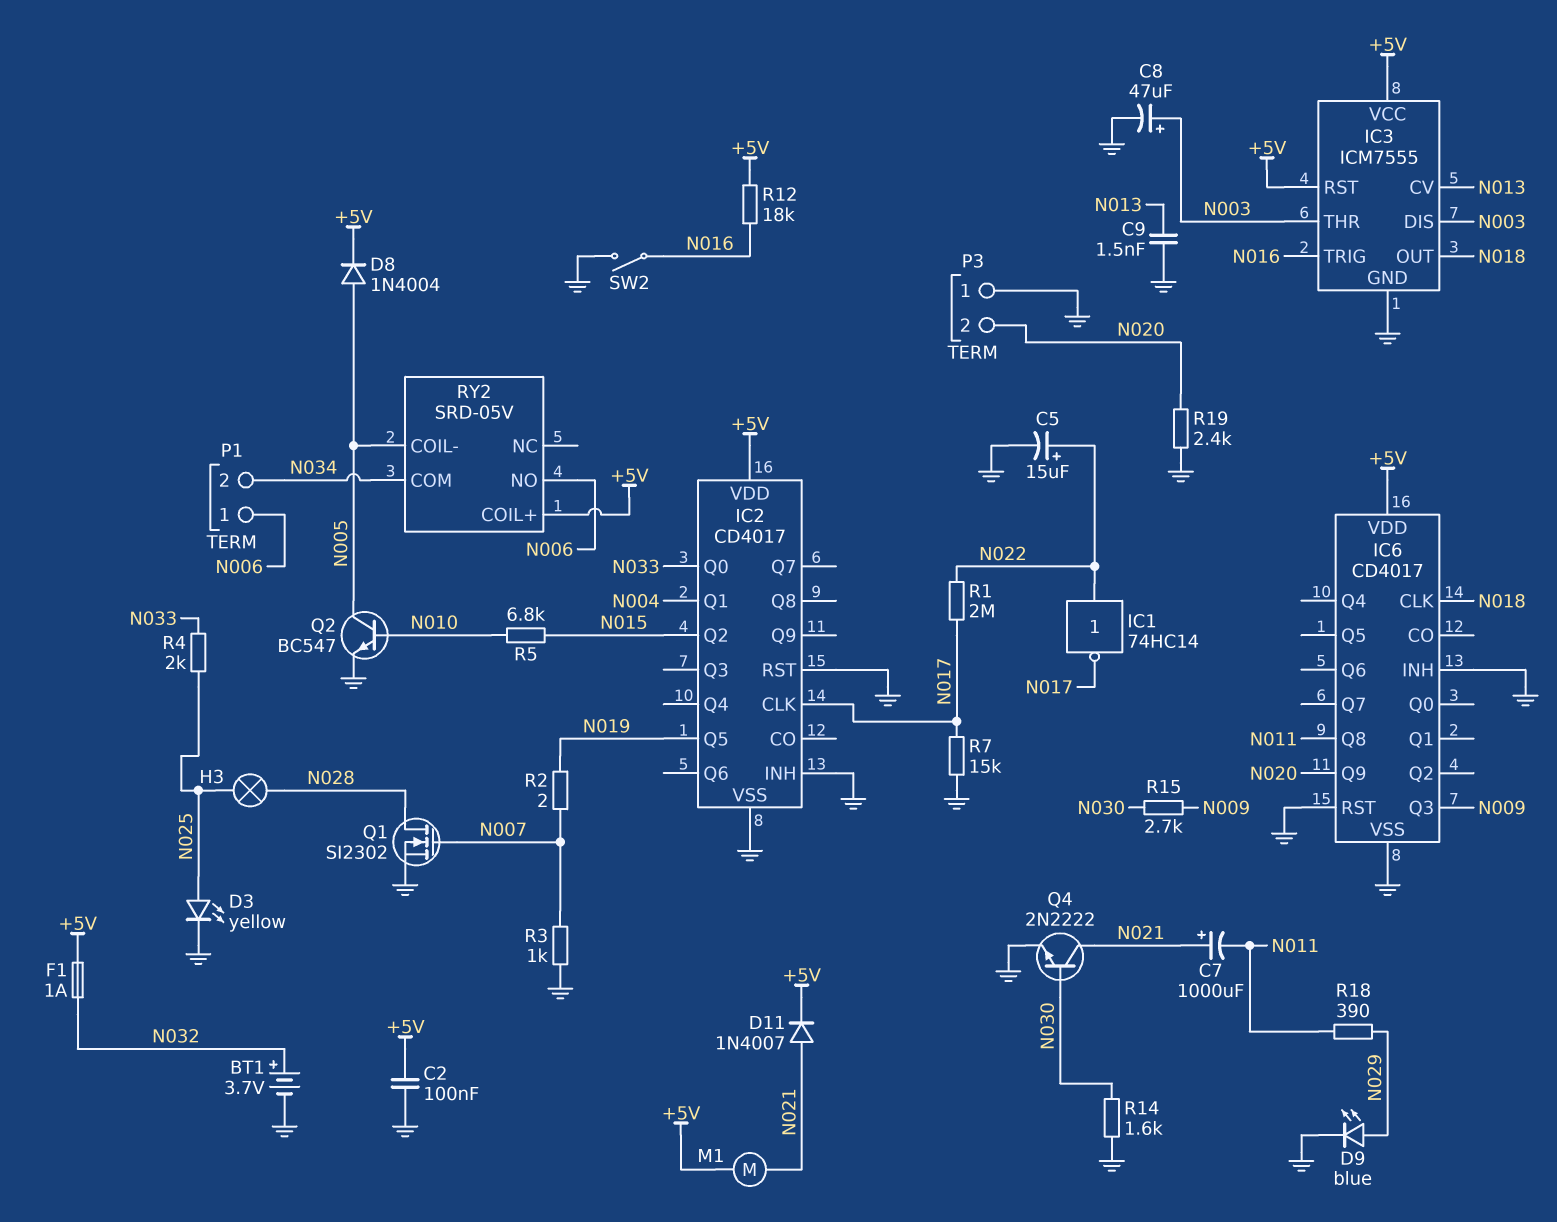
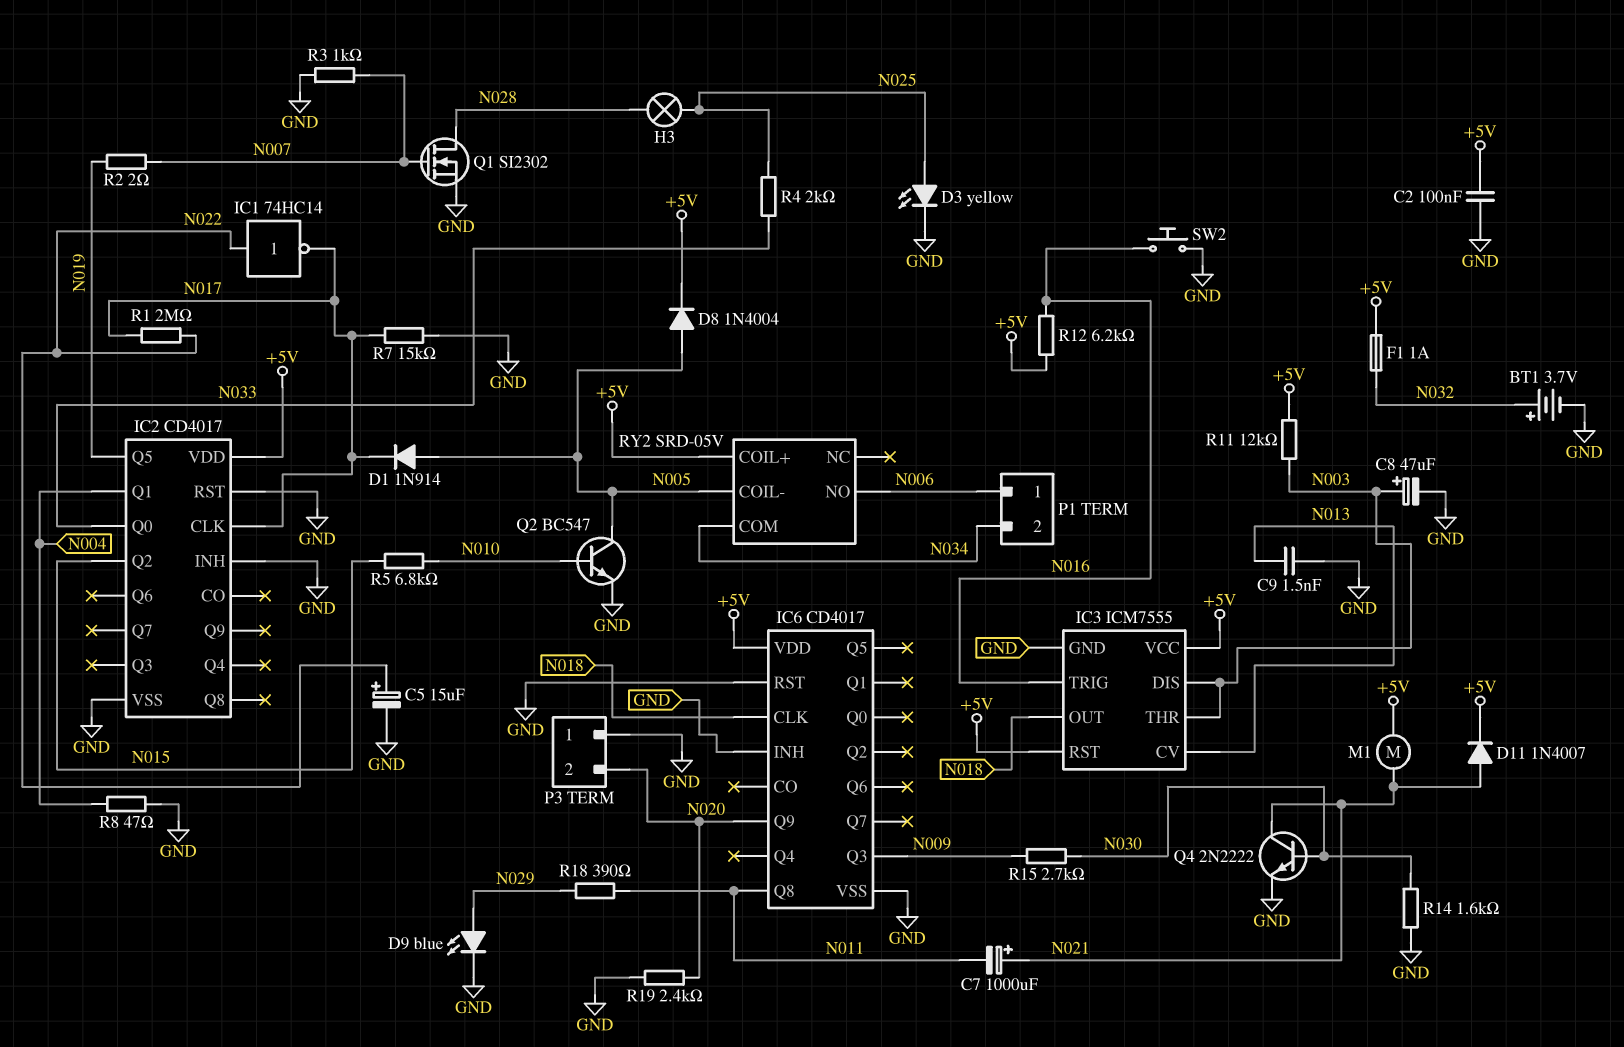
D1: none -> diode 1N914 (A N005, K N017)
R8: none -> 47 (GND, N004)
R11: none -> 12k (+5V, N003)
R12: 18k (+5V, N016) -> 6.2k (+5V, N016)
SW2: switch (GND, N016) -> button (GND, N016)

